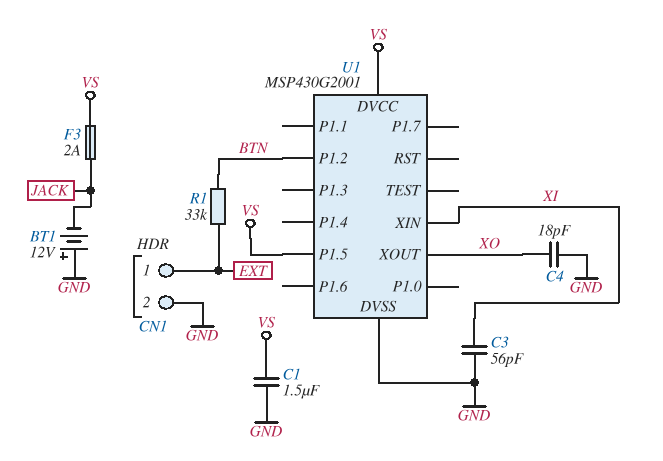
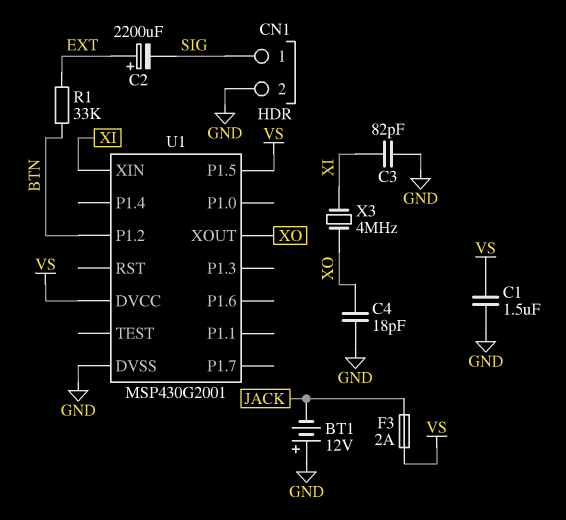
C2: none -> 2200uF (plus EXT, minus SIG)
C3: 56pF (GND, XI) -> 82pF (GND, XI)
CN1 pin 1: EXT -> SIG
X3: none -> 4MHz (XI, XO)

